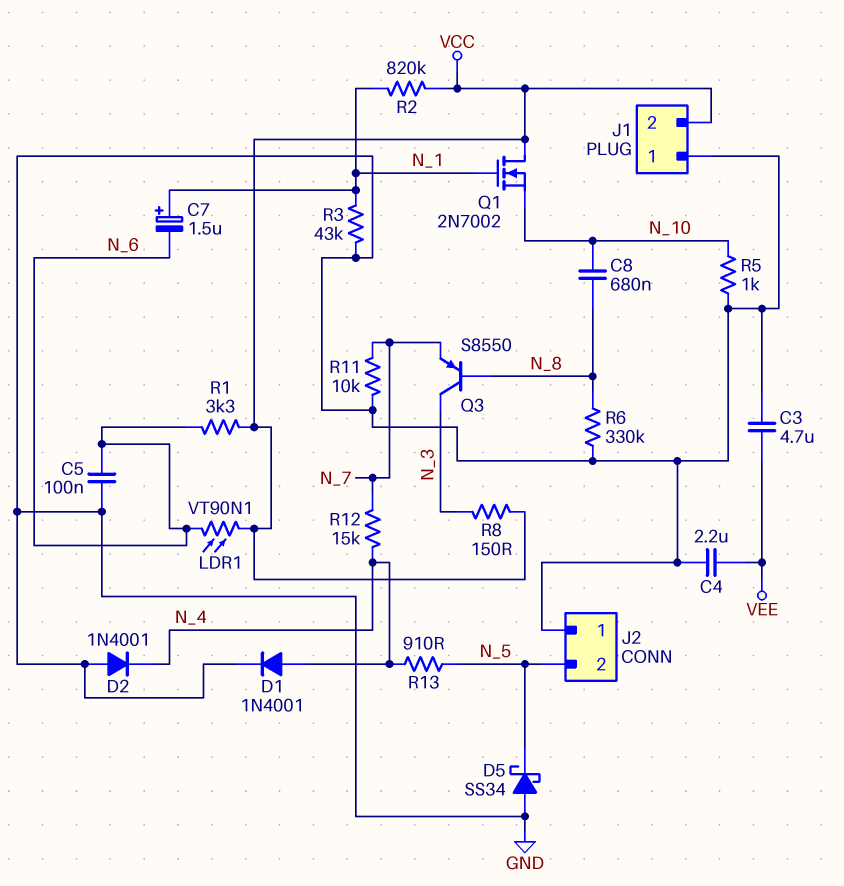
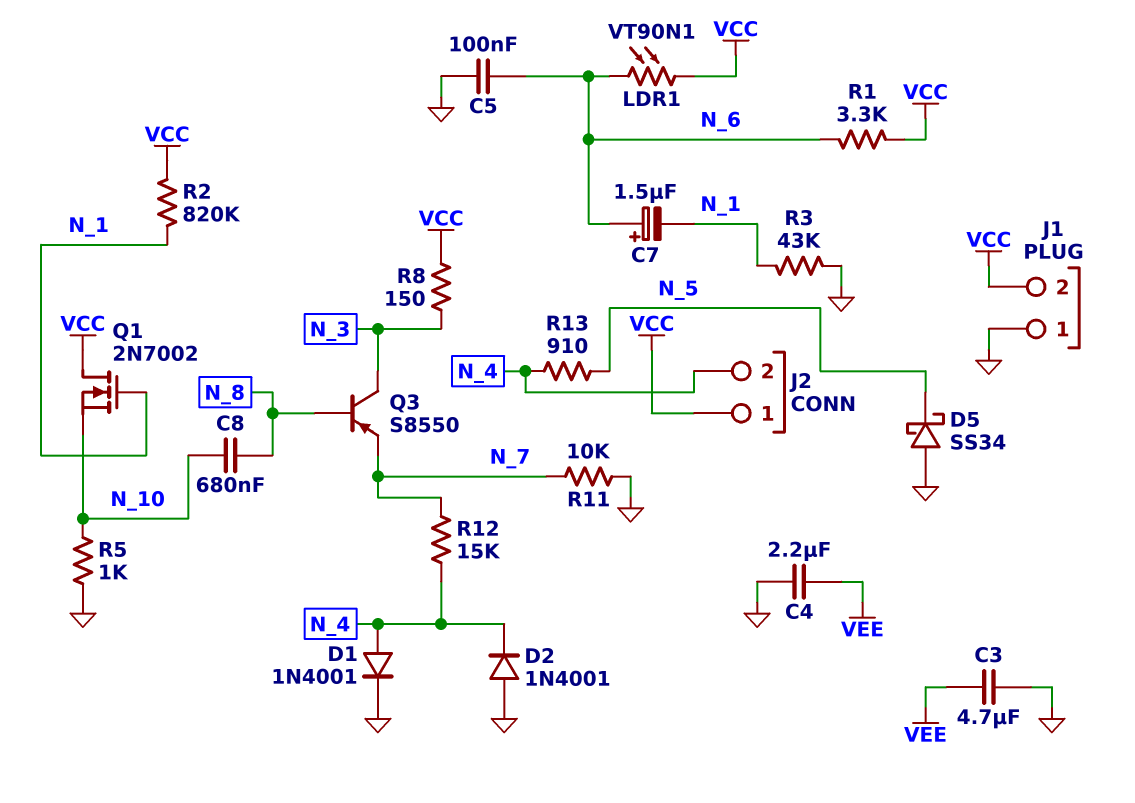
C7: 1.5uF (plus N_1, minus N_6) -> 1.5uF (plus N_6, minus N_1)
J2 pin 1: GND -> VCC
J2 pin 2: N_5 -> N_4
R6: 330k (GND, N_8) -> none

